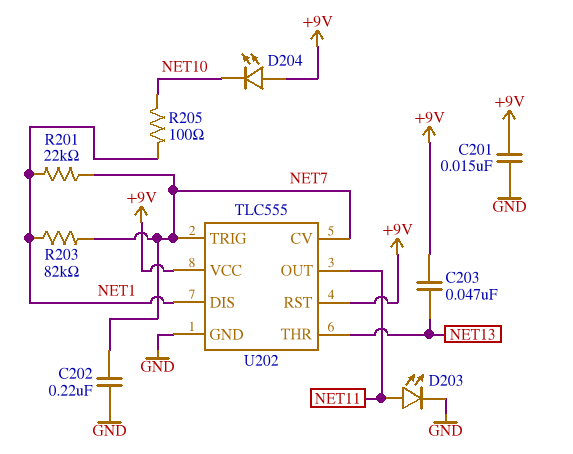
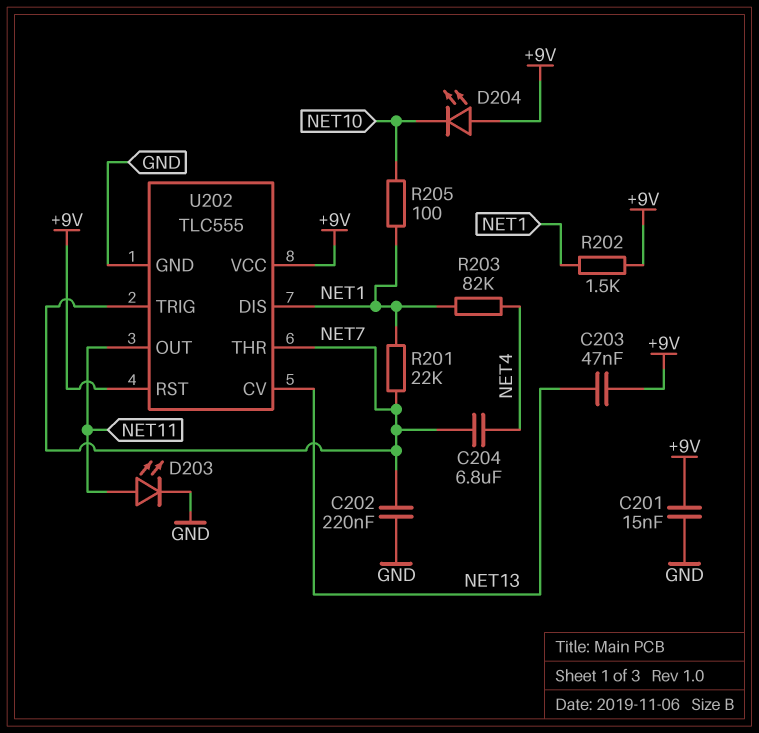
C204: none -> 6.8uF (NET4, NET7)
R202: none -> 1.5k (+9V, NET1)
R203: 82k (NET1, NET7) -> 82k (NET1, NET4)
U202 pin CV: NET7 -> NET13
U202 pin THR: NET13 -> NET7

